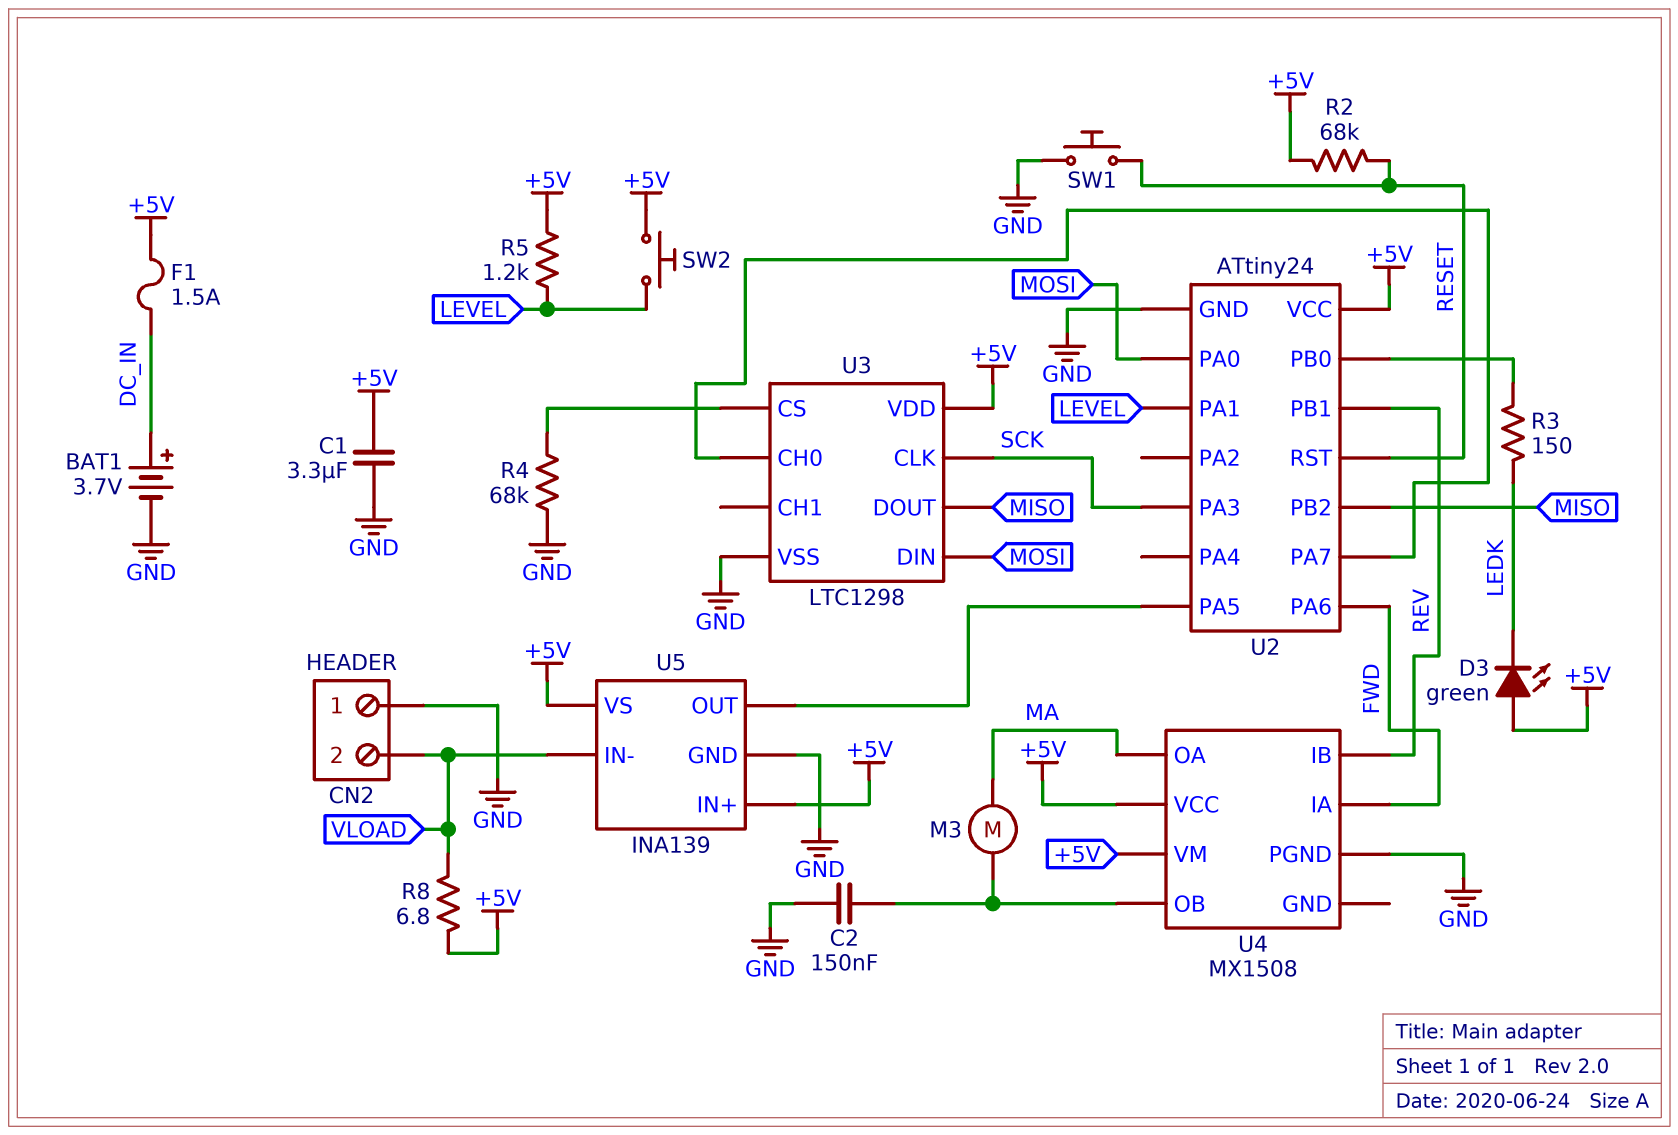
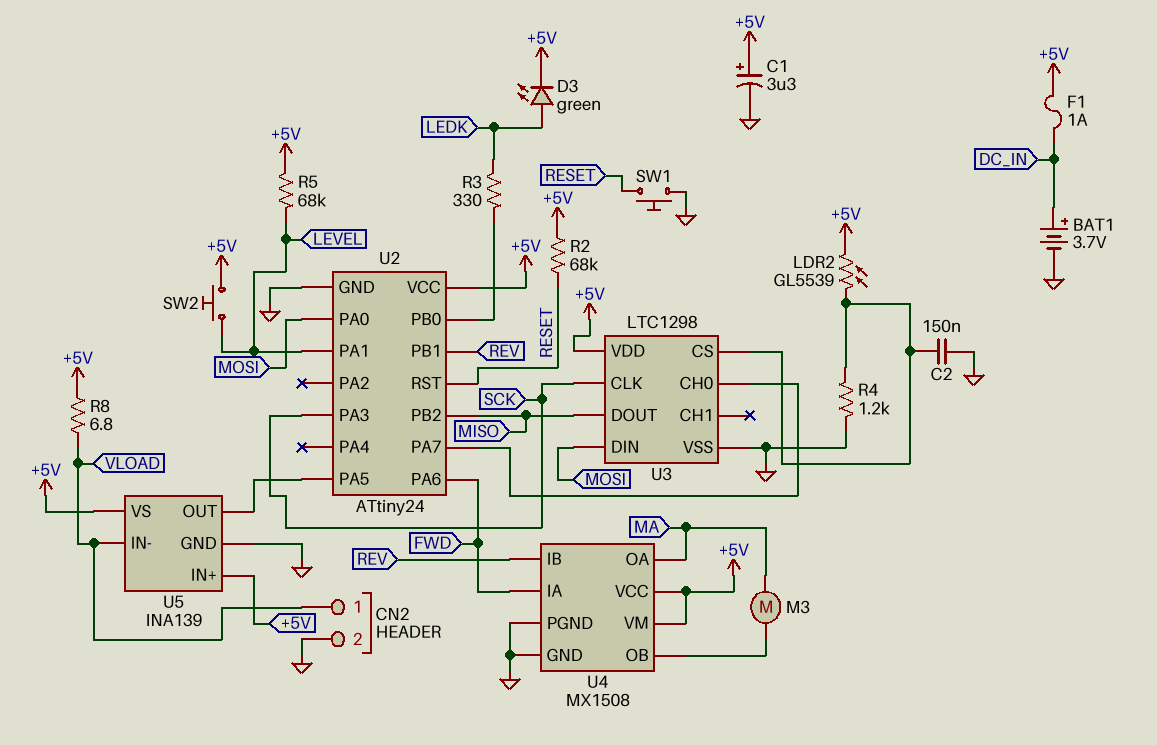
C1: 3.3uF (+5V, GND) -> 3.3uF (plus +5V, minus GND)
C2: 150nF (GND, U4/OB) -> 150nF (GND, U3/CS)
CN2 pin 1: GND -> VLOAD
CN2 pin 2: VLOAD -> GND
D3: LED green (A +5V, K LEDK) -> LED green (A LEDK, K +5V)
F1: 1.5A (+5V, DC_IN) -> 1A (+5V, DC_IN)
LDR2: none -> GL5539 (+5V, U3/CS)
R3: 150 (LEDK, U2/PB0) -> 330 (LEDK, U2/PB0)
R4: 68k (GND, U3/CS) -> 1.2k (GND, U3/CS)
R5: 1.2k (+5V, LEVEL) -> 68k (+5V, LEVEL)
U4 pin GND: none -> GND

